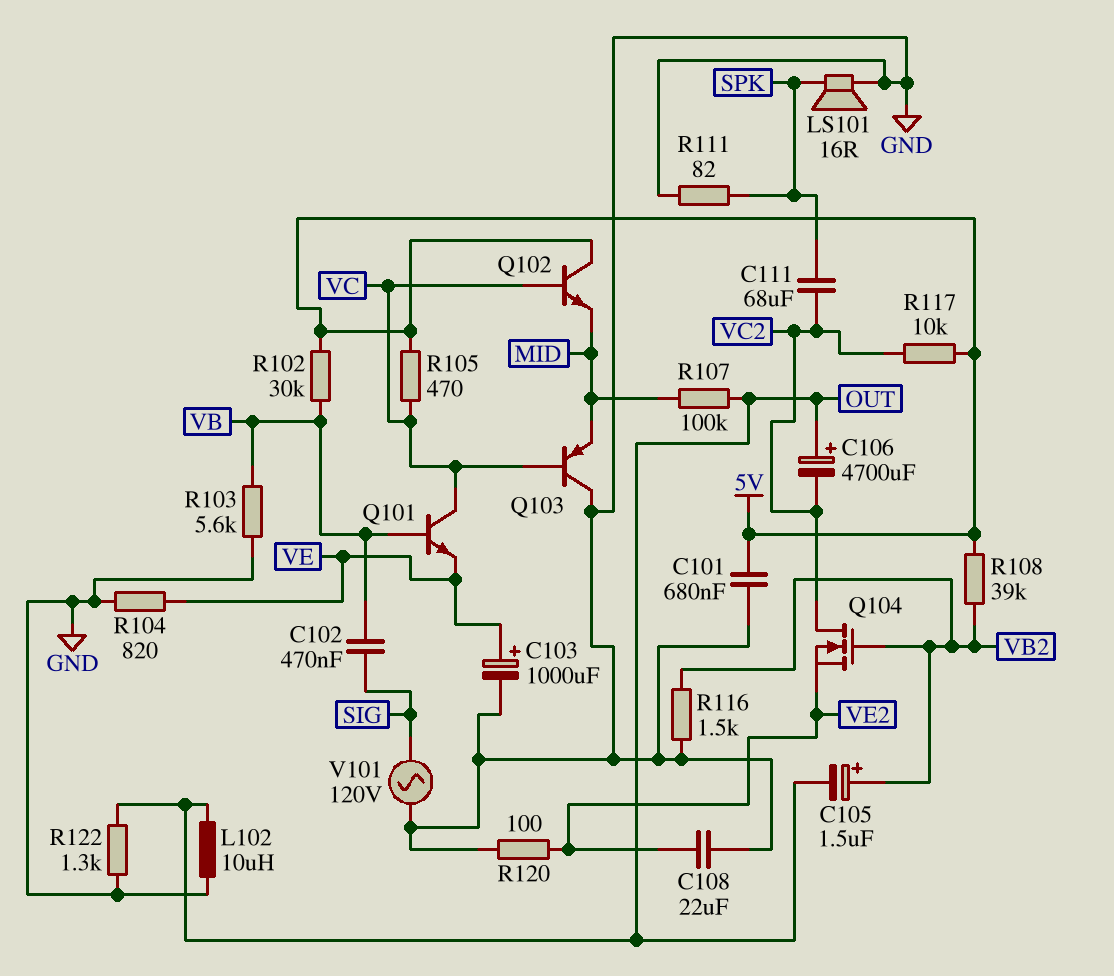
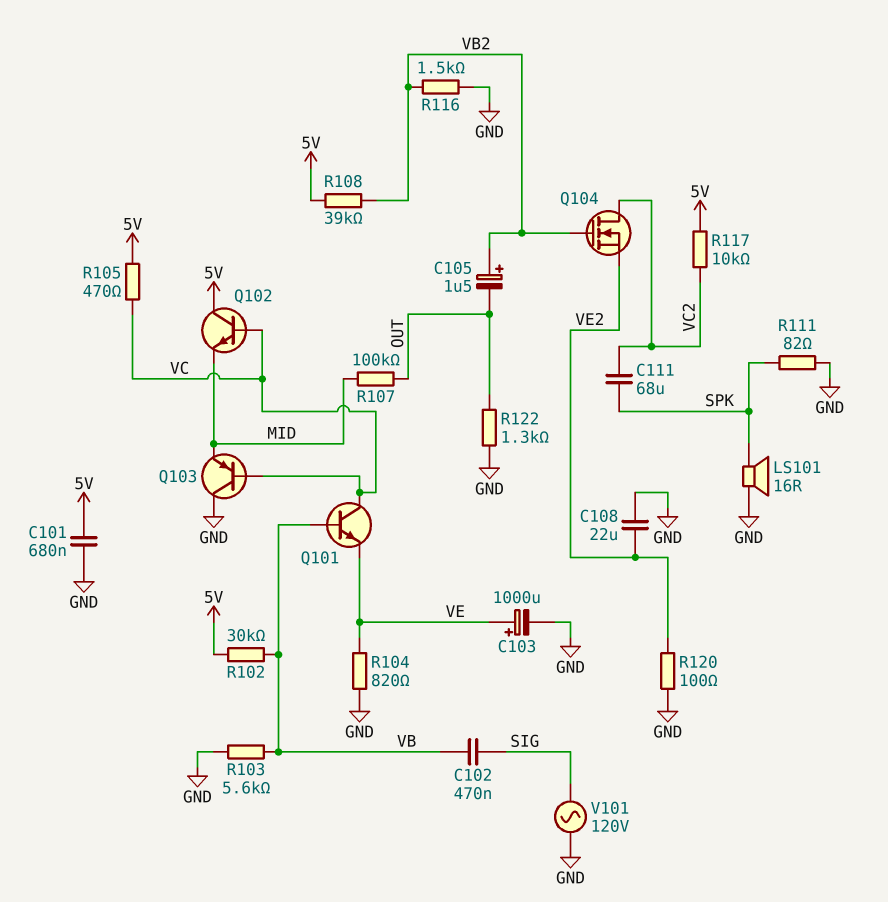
C106: 4700uF (plus OUT, minus VC2) -> none
L102: 10uH (GND, OUT) -> none

